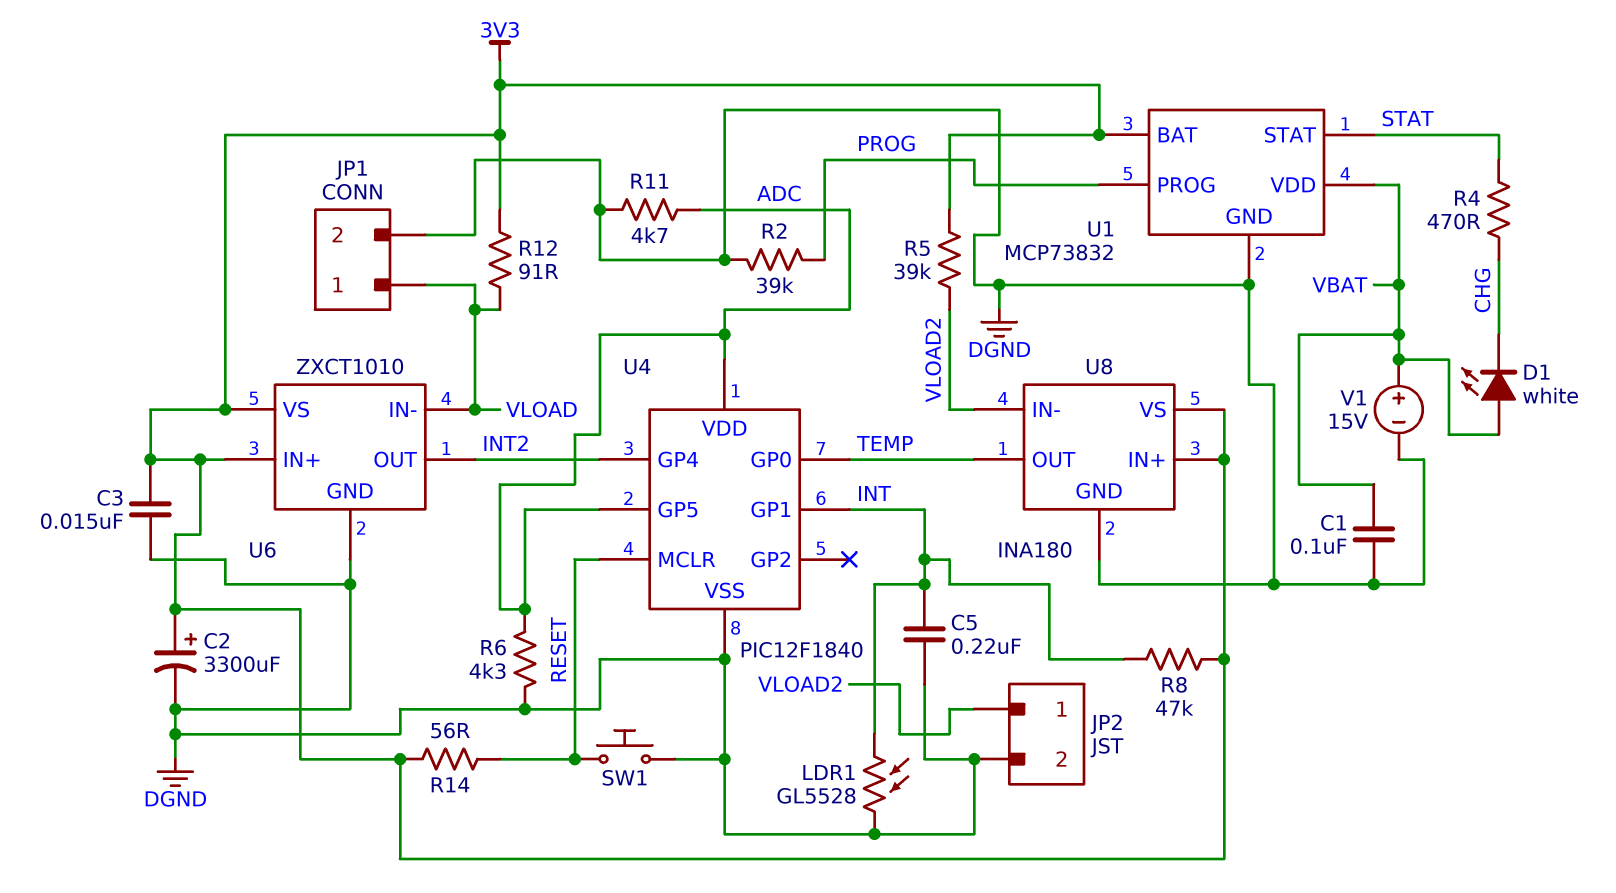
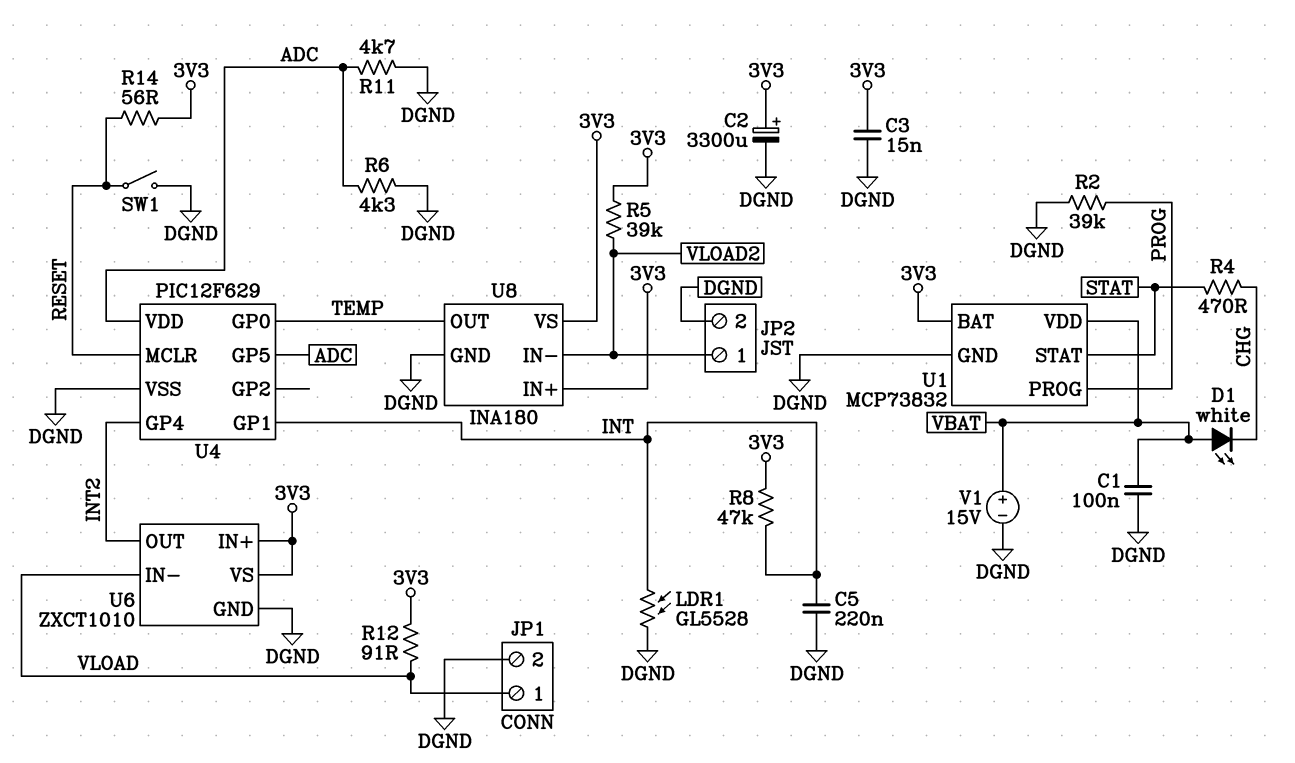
SW1: button (DGND, RESET) -> switch (DGND, RESET)
U4: PIC12F1840 -> PIC12F629

